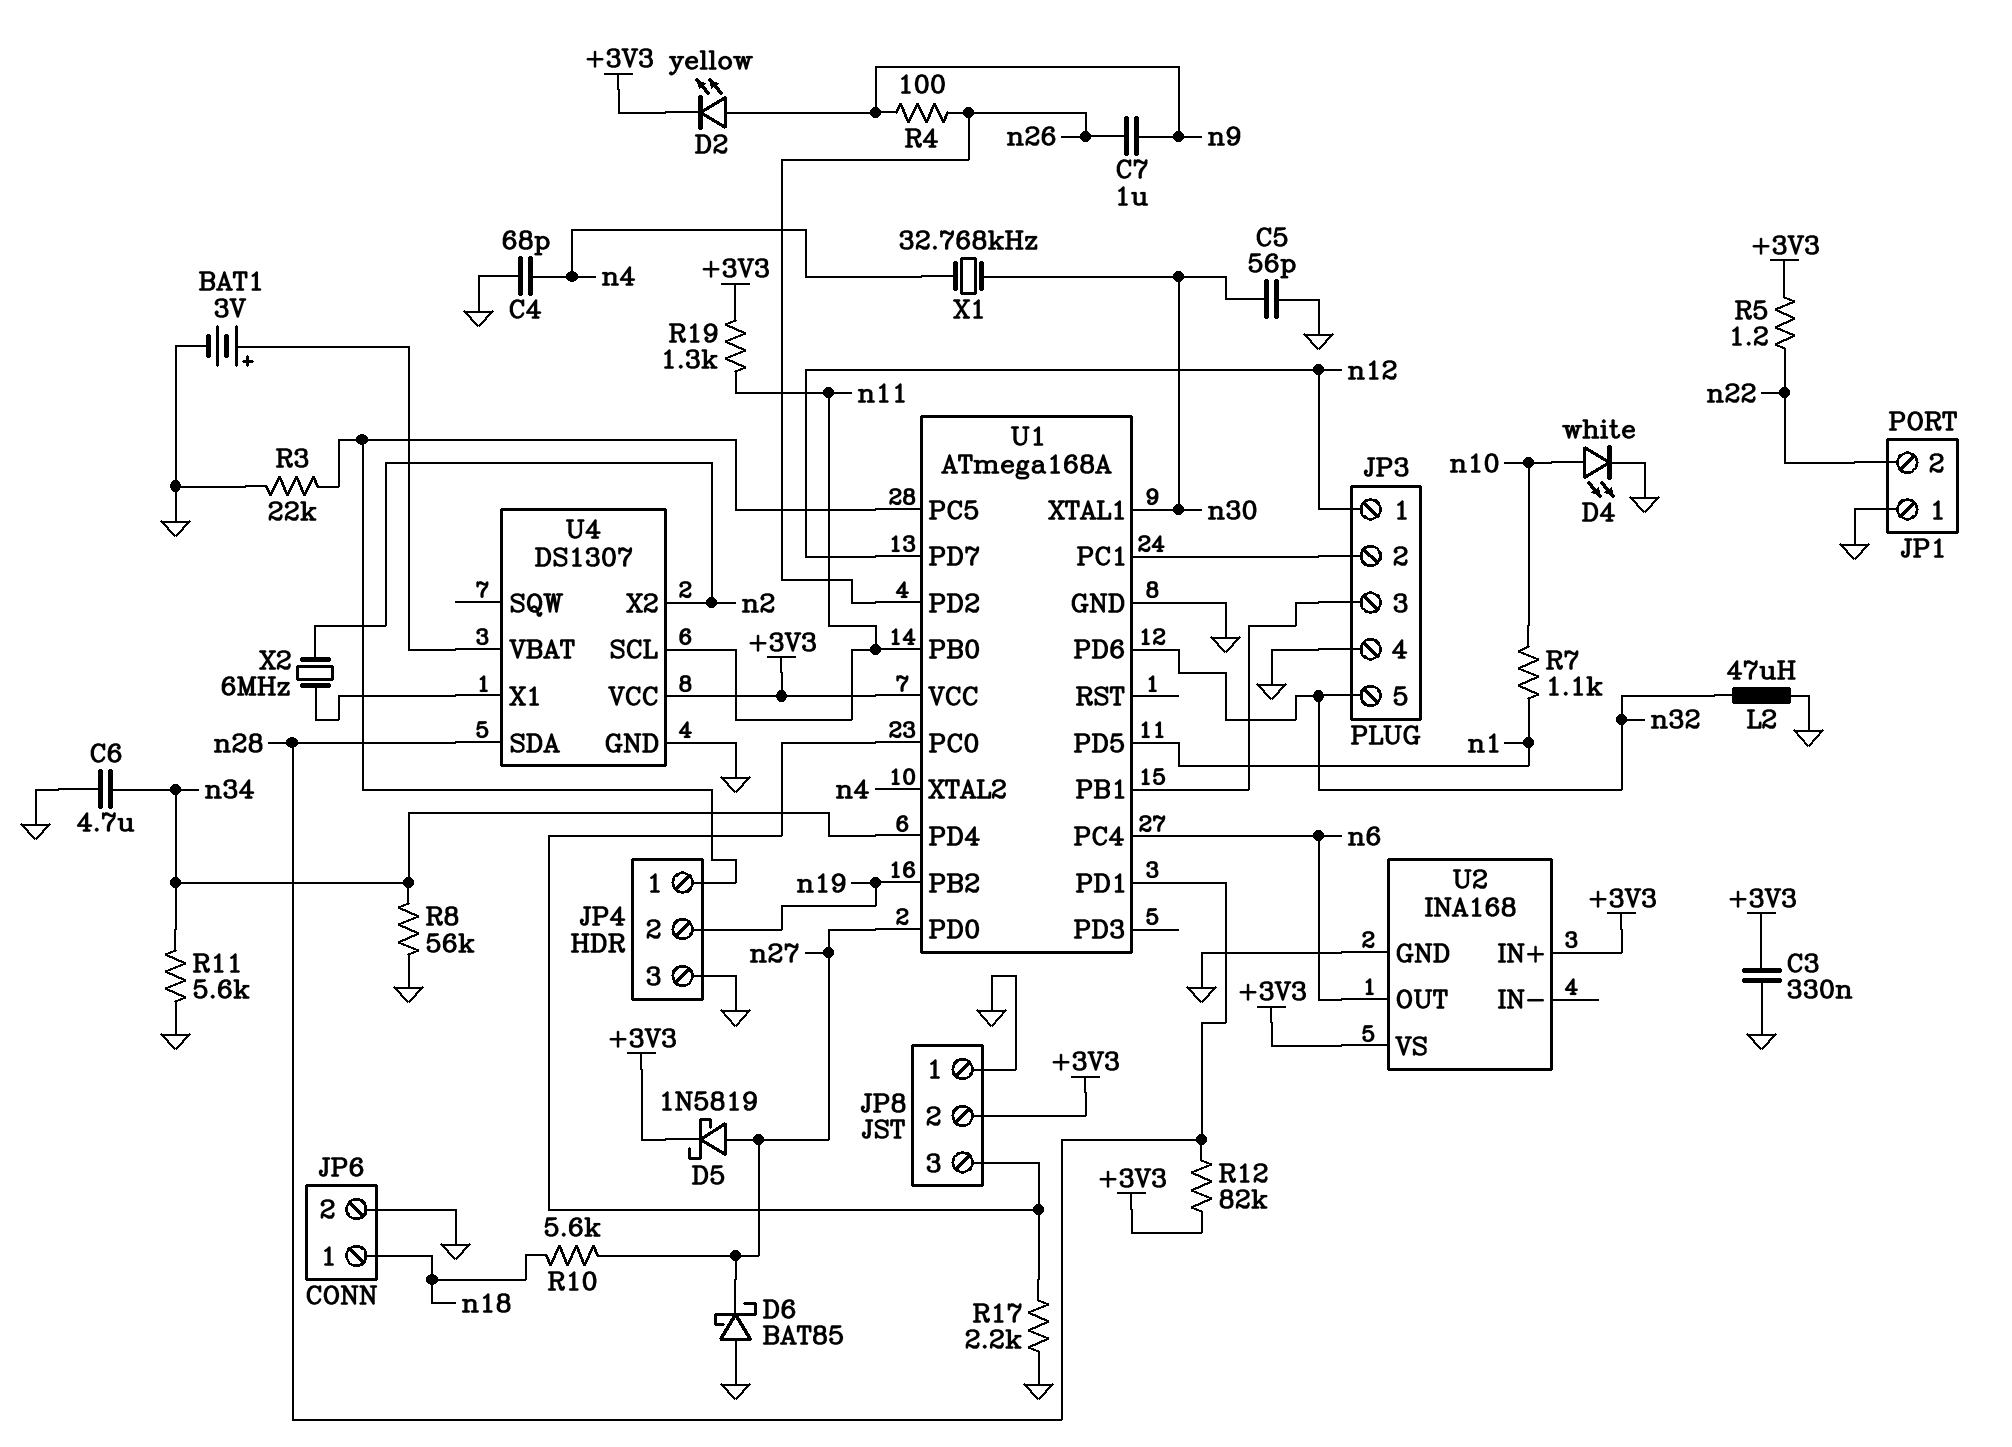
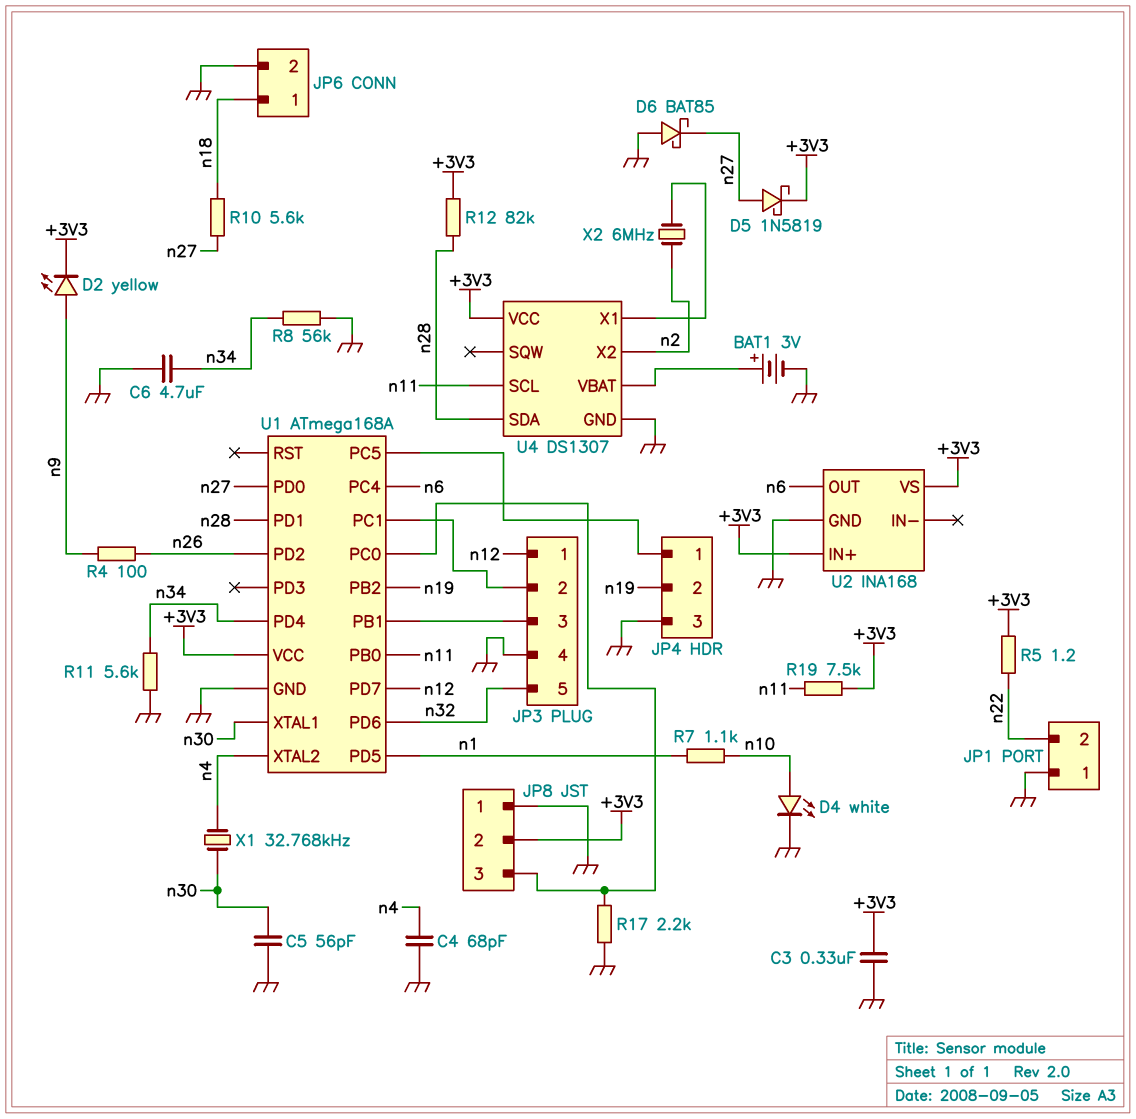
C7: 1uF (n9, n26) -> none
L2: 47uH (GND, n32) -> none
R3: 22k (GND, JP4/1) -> none
R19: 1.3k (+3V3, n11) -> 7.5k (+3V3, n11)

